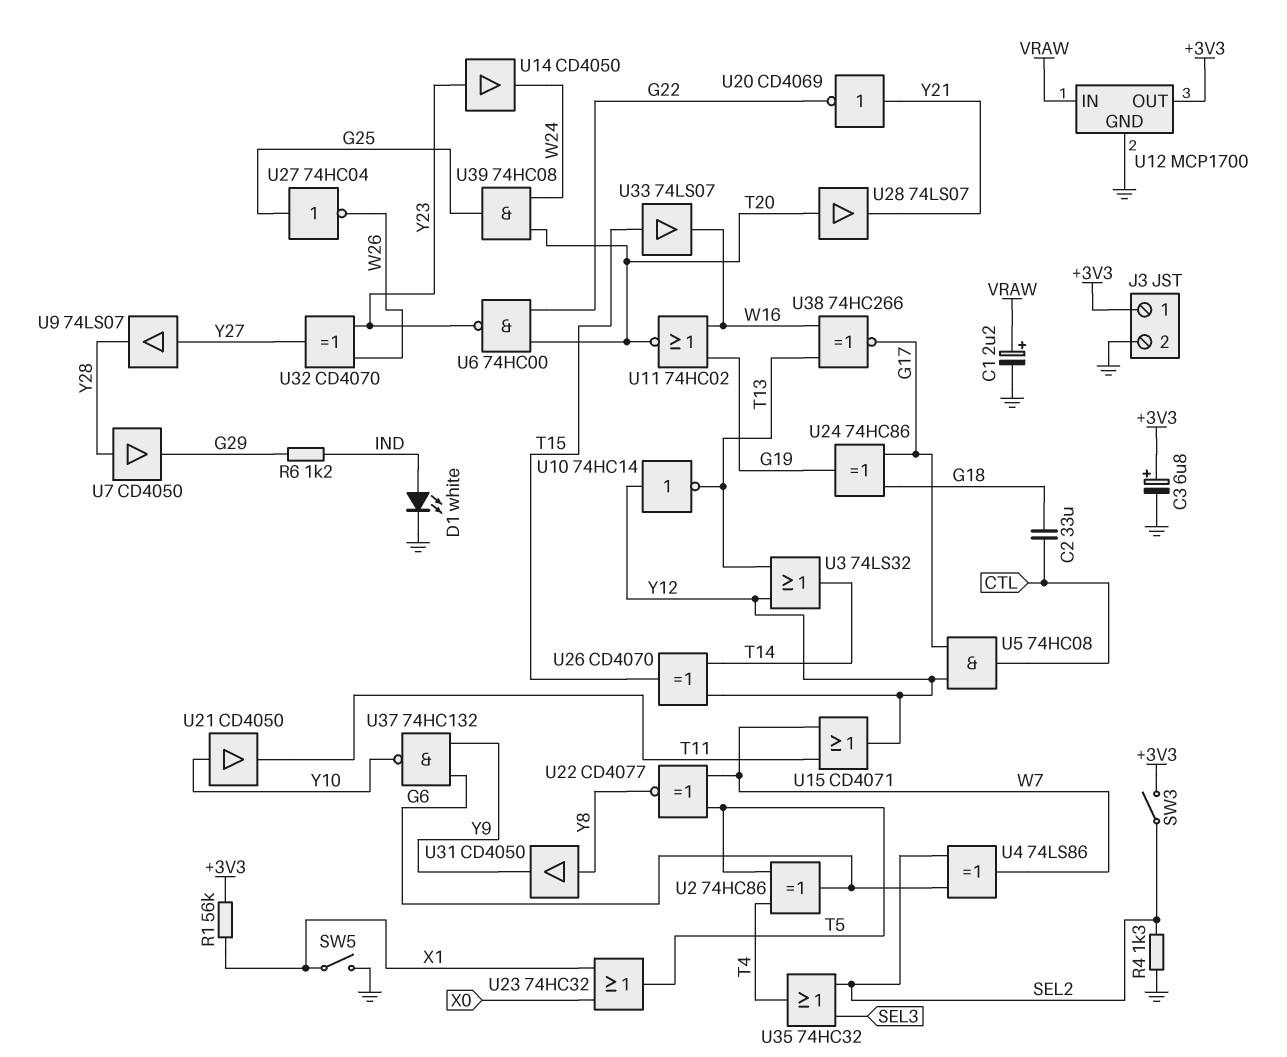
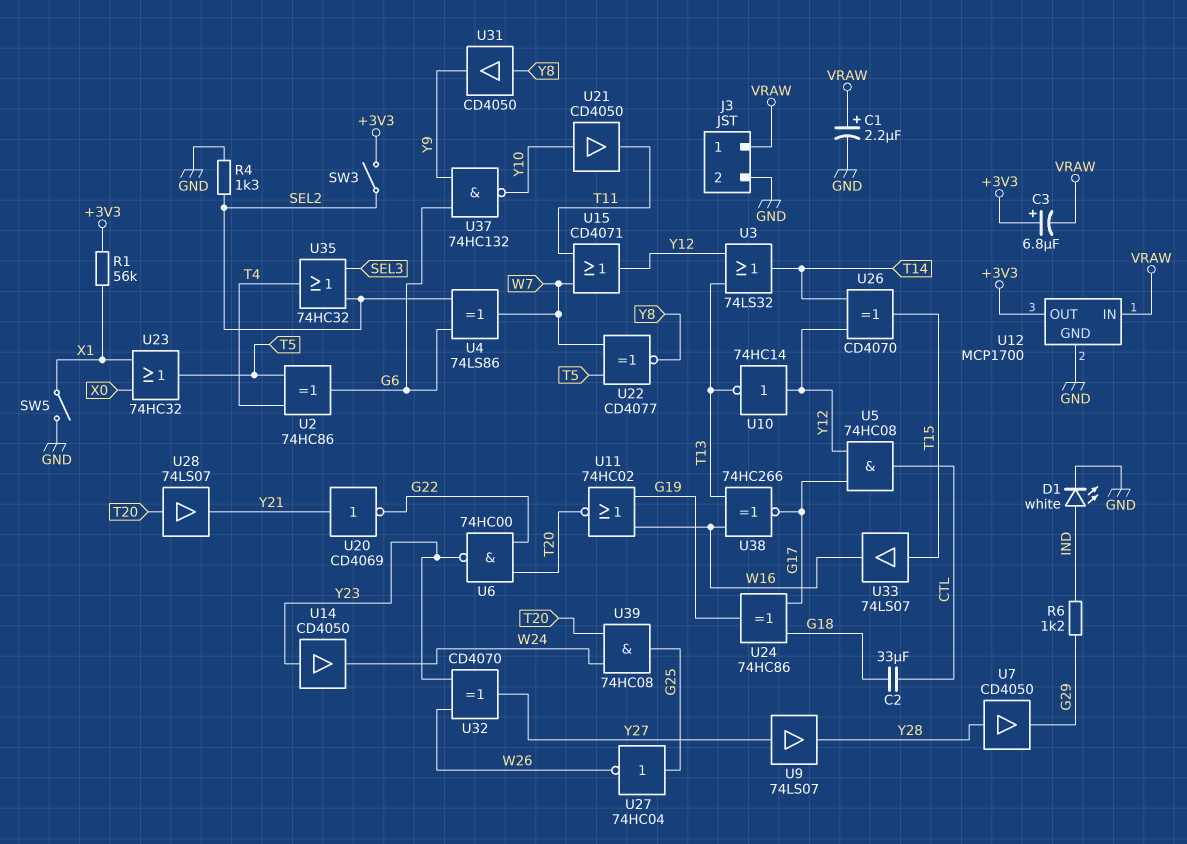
C3: 6.8uF (plus +3V3, minus GND) -> 6.8uF (plus +3V3, minus VRAW)
J3 pin 1: +3V3 -> VRAW

